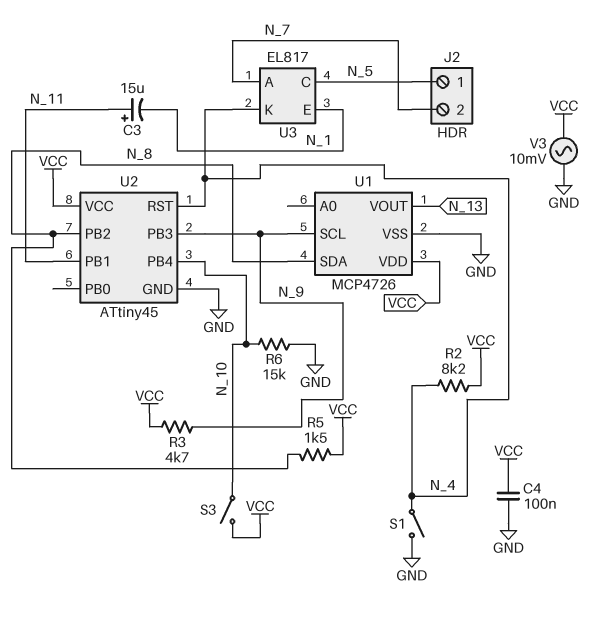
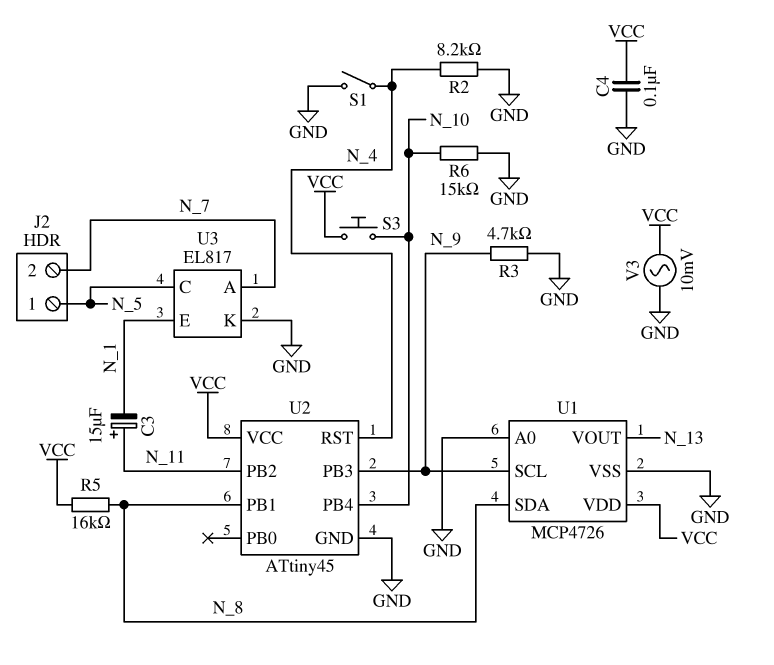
R2: 8.2k (N_4, VCC) -> 8.2k (GND, N_4)
R3: 4.7k (N_9, VCC) -> 4.7k (GND, N_9)
R5: 1.5k (N_8, VCC) -> 16k (N_8, VCC)
S3: switch (N_10, VCC) -> button (N_10, VCC)
U1 pin A0: none -> GND
U2 pin PB1: N_11 -> N_8
U2 pin PB2: N_8 -> N_11
U3 pin K: N_4 -> GND

